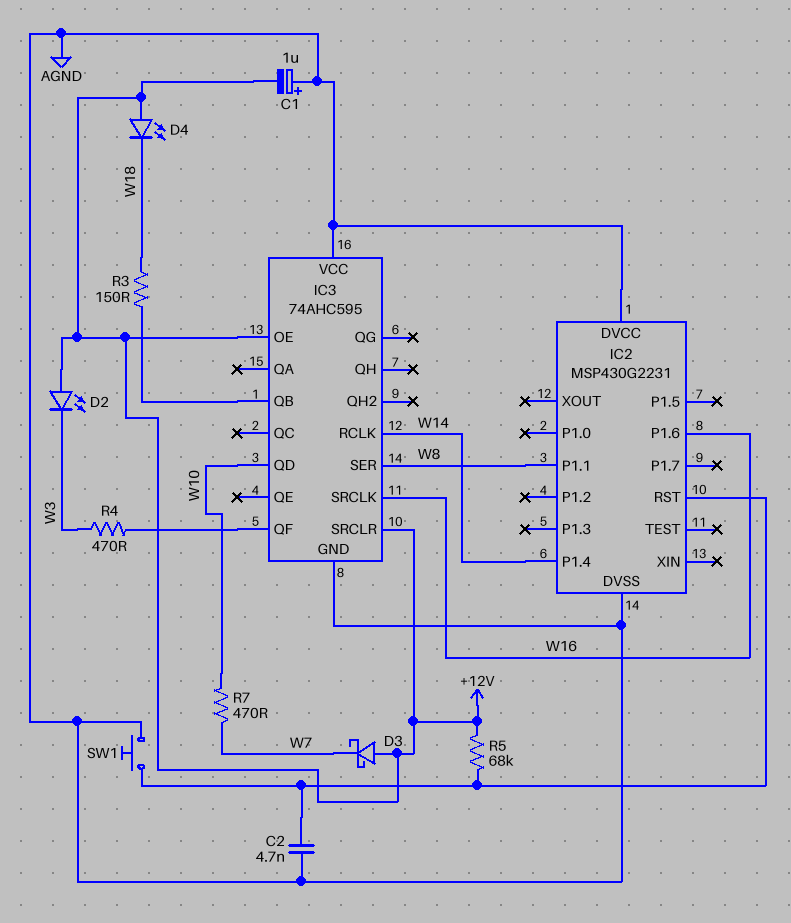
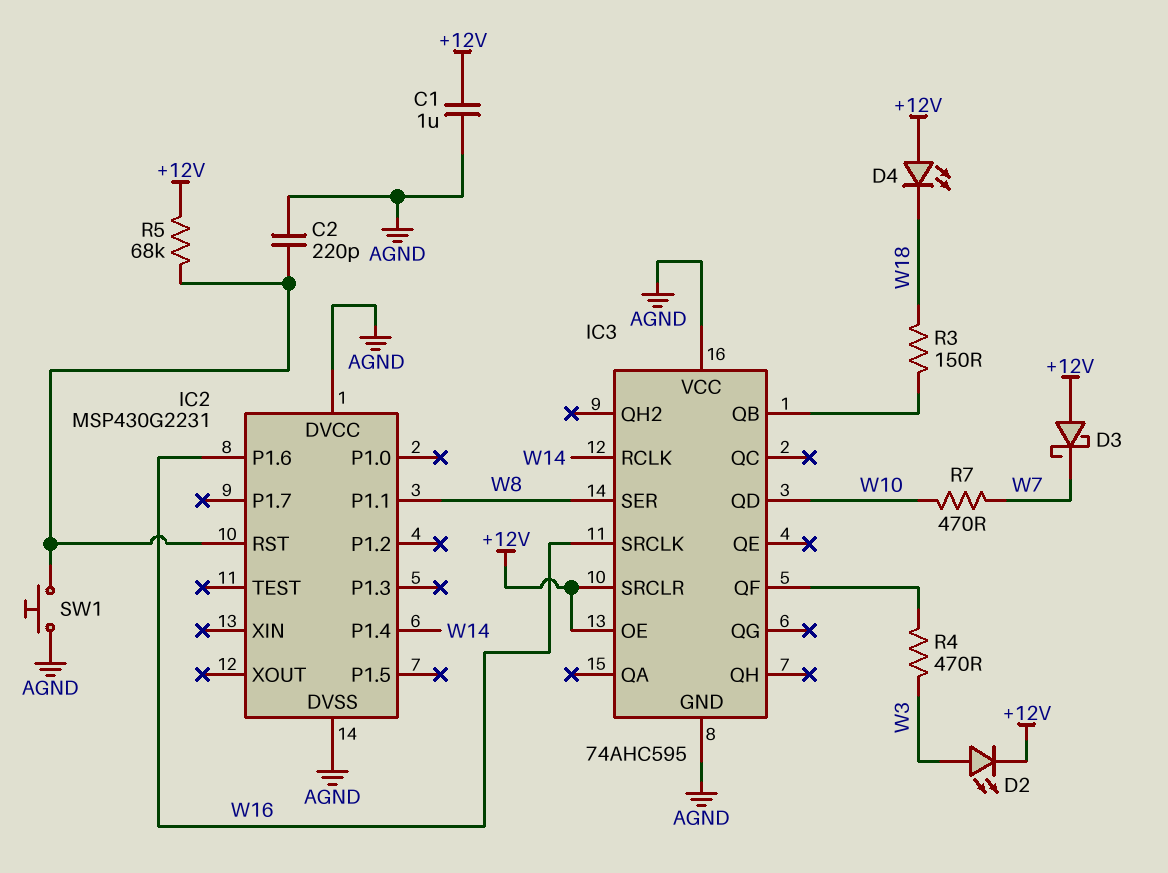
C1: 1uF (plus AGND, minus +12V) -> 1uF (+12V, AGND)
C2: 4.7nF (AGND, IC2/RST) -> 220pF (AGND, IC2/RST)
D2: LED (A +12V, K W3) -> LED (A W3, K +12V)

